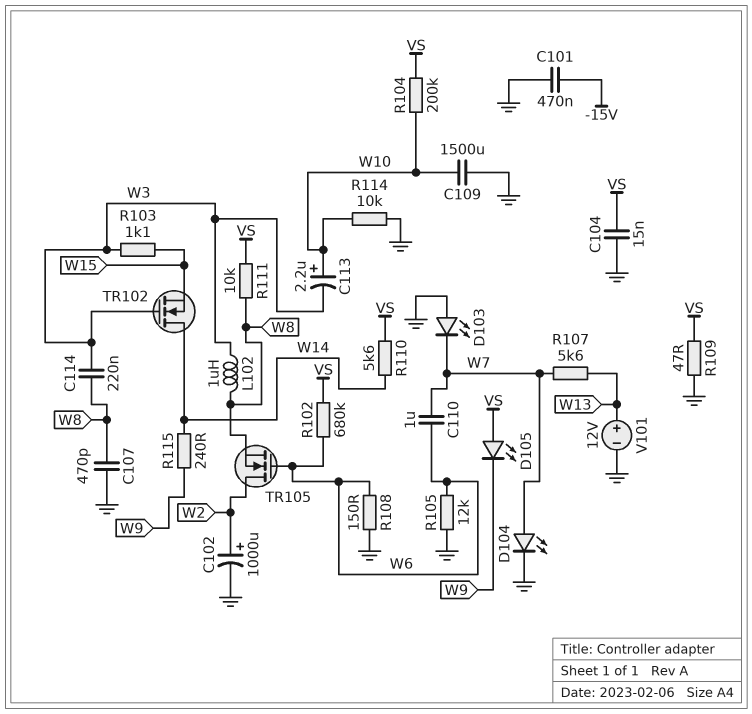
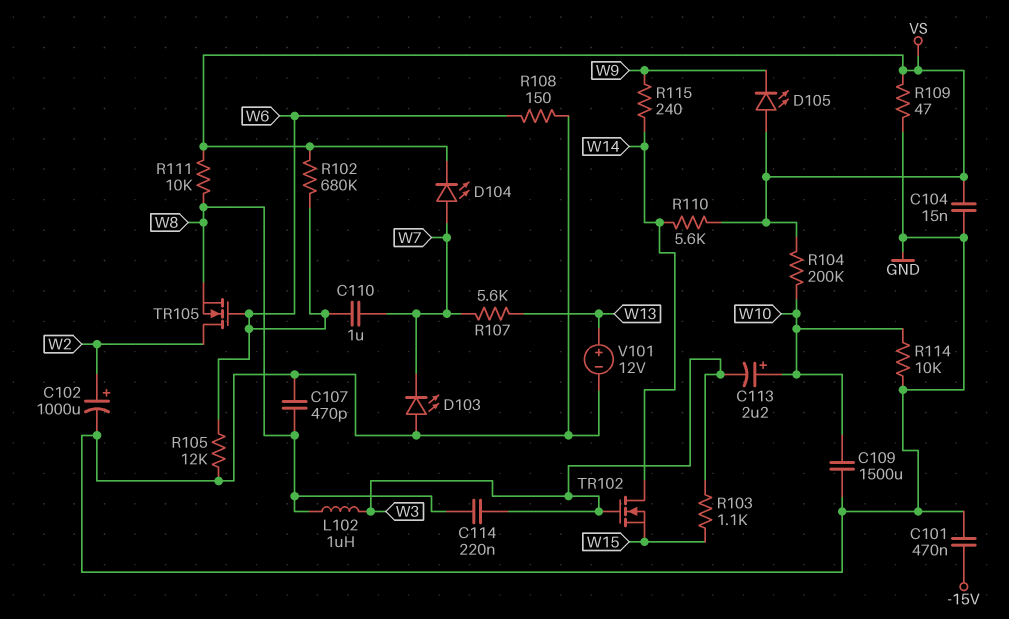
D104: LED (A W7, K GND) -> LED (A W7, K VS)

